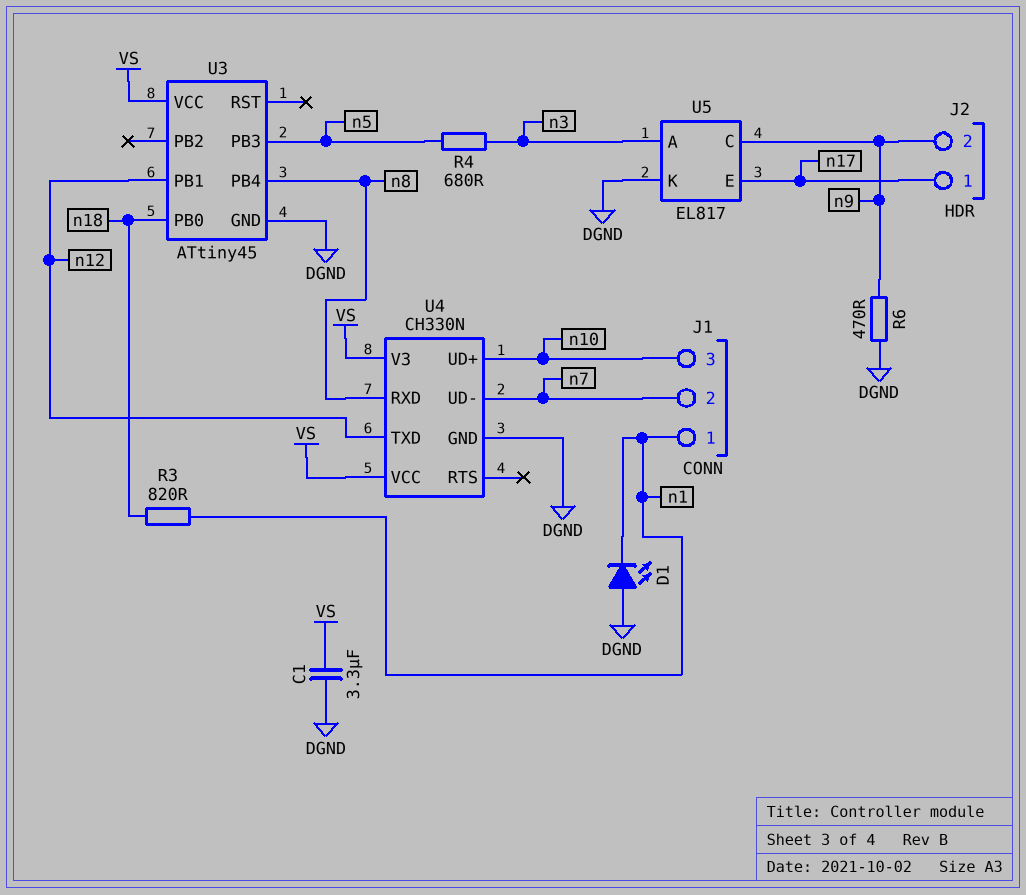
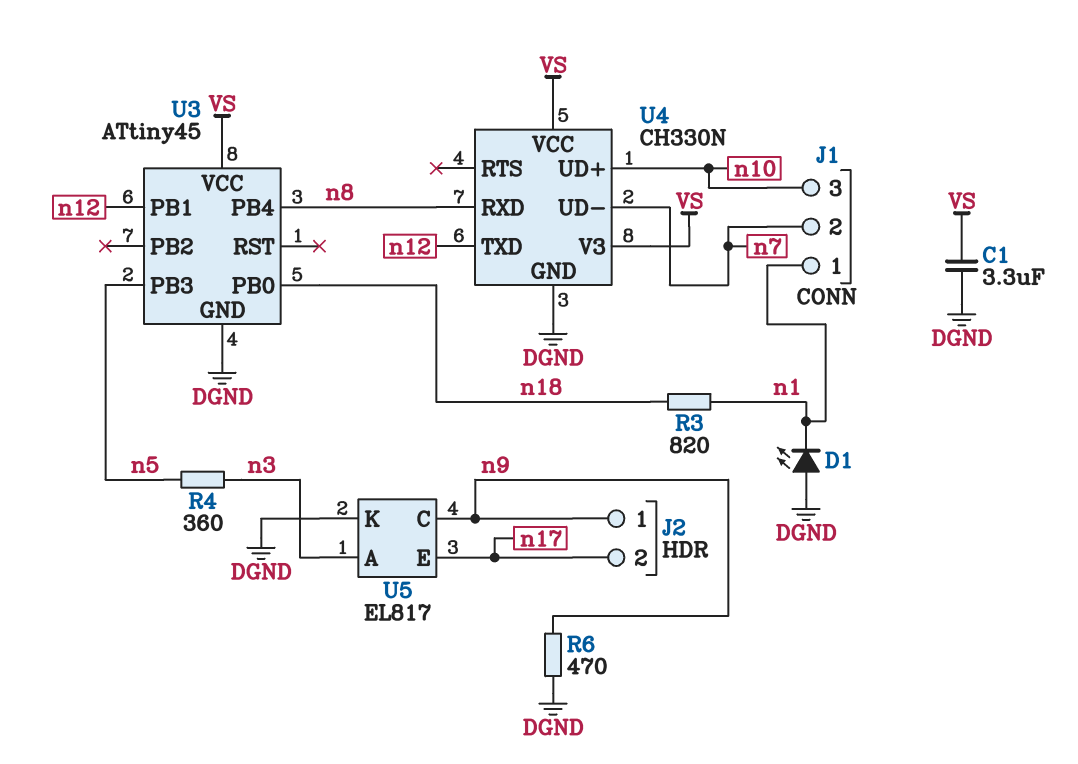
J2 pin 1: n17 -> n9
J2 pin 2: n9 -> n17
R4: 680 (n3, n5) -> 360 (n3, n5)

